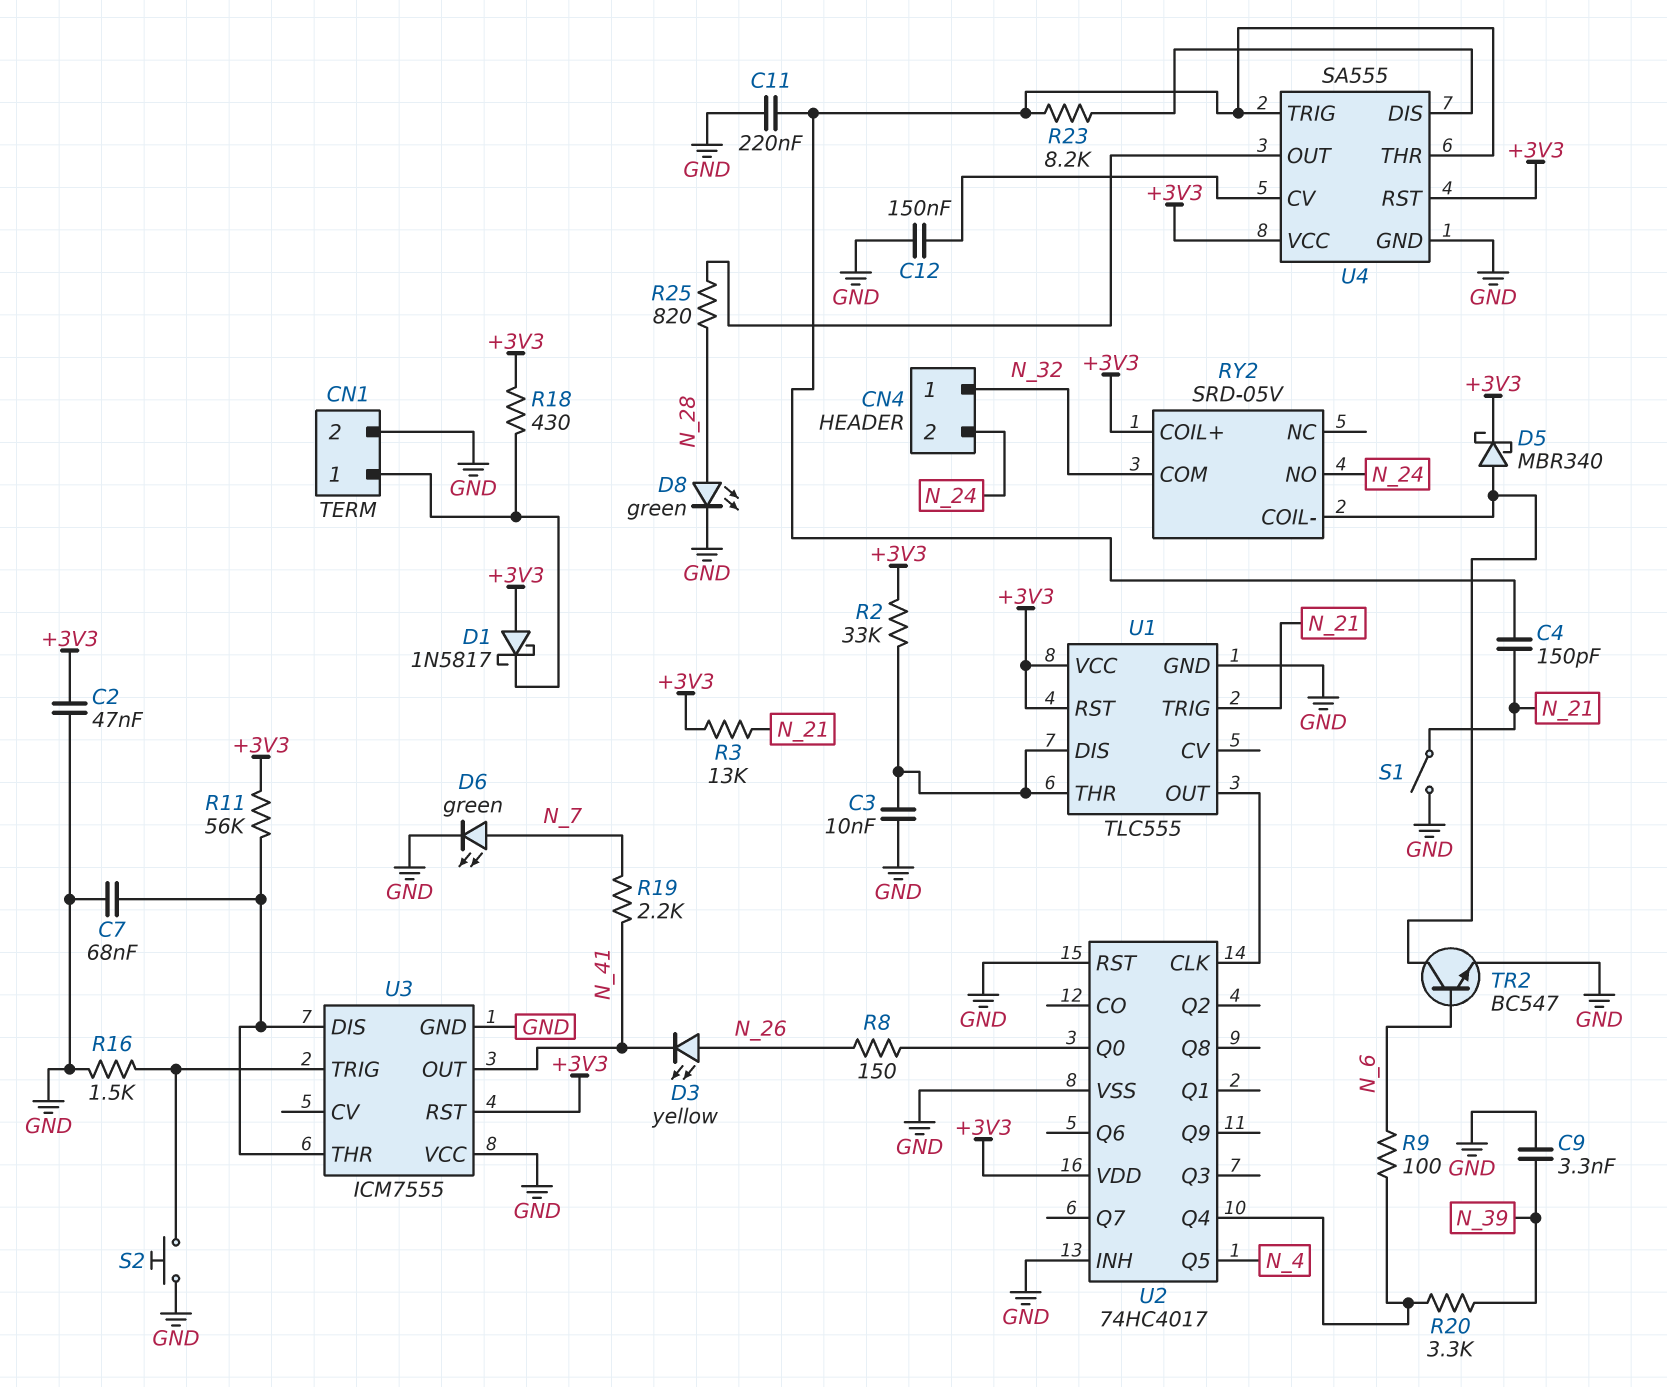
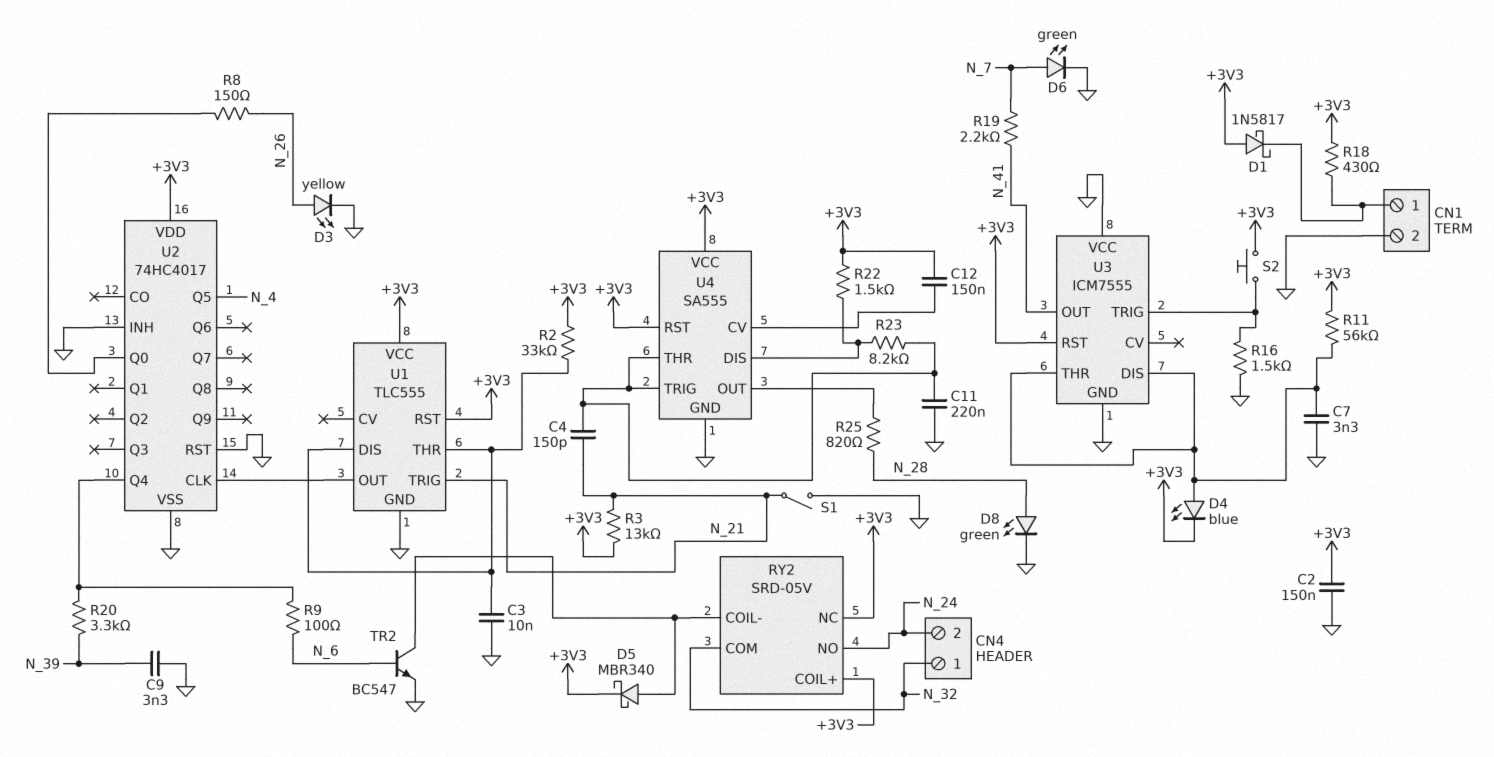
C2: 47nF (+3V3, GND) -> 150nF (+3V3, GND)
C7: 68nF (GND, U3/DIS) -> 3.3nF (GND, U3/DIS)
C12: 150nF (GND, U4/CV) -> 150nF (+3V3, U4/CV)
D3: LED yellow (A N_26, K N_41) -> LED yellow (A N_26, K GND)
D4: none -> LED blue (A U3/DIS, K +3V3)
R22: none -> 1.5k (+3V3, U4/DIS)
RY2 pin NC: none -> +3V3
S2: button (GND, U3/TRIG) -> button (+3V3, U3/TRIG)

